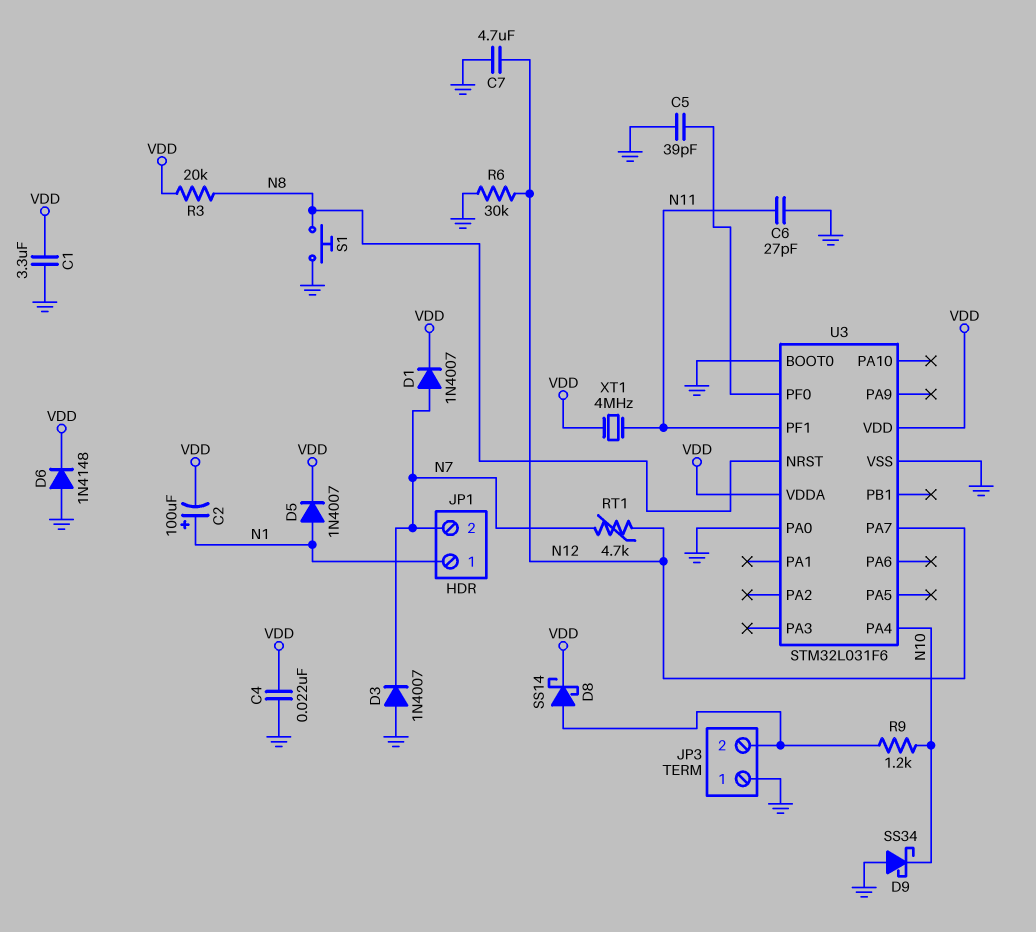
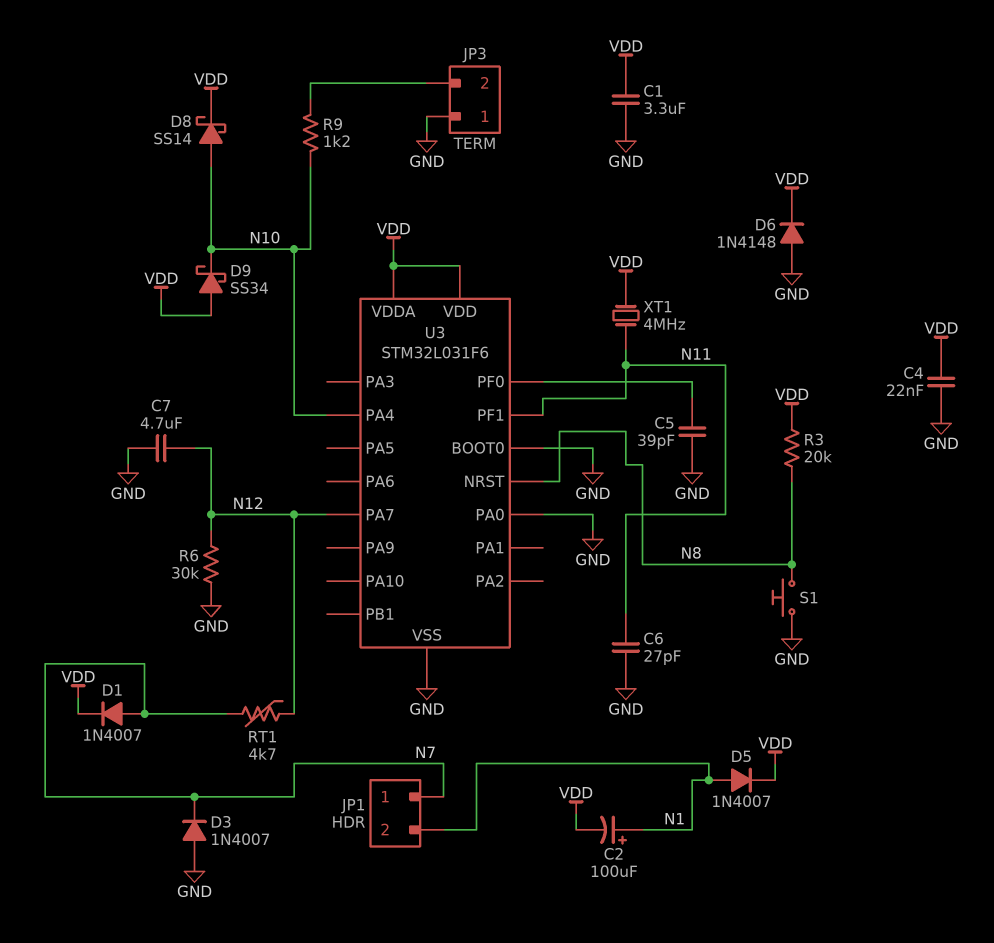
D8: schottky SS14 (A JP3/2, K VDD) -> schottky SS14 (A N10, K VDD)
D9: schottky SS34 (A GND, K N10) -> schottky SS34 (A VDD, K N10)
JP1 pin 1: N1 -> N7
JP1 pin 2: N7 -> N1

